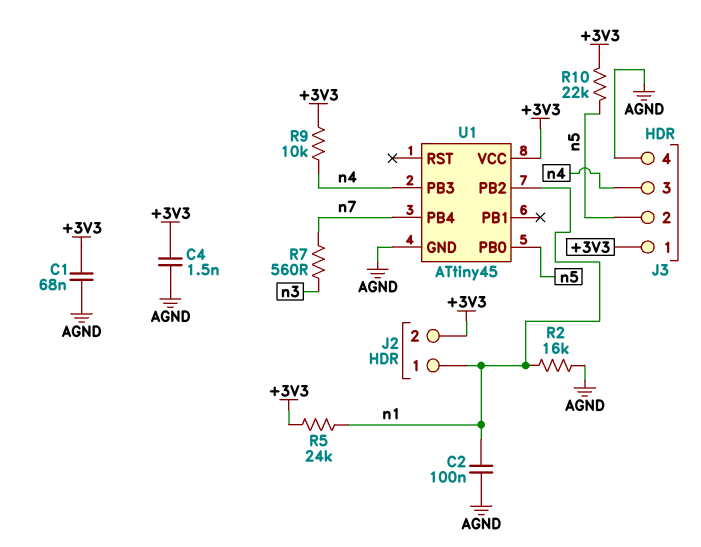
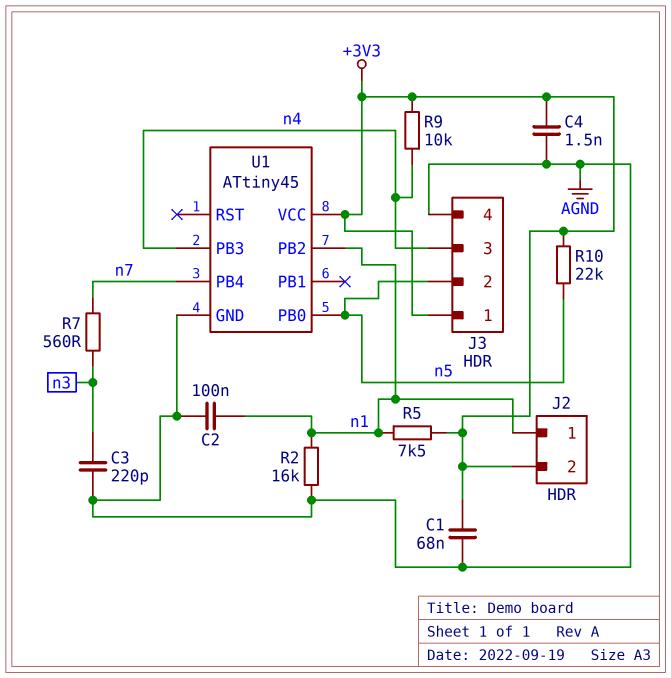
C3: none -> 220pF (AGND, n3)
R5: 24k (+3V3, n1) -> 7.5k (+3V3, n1)

